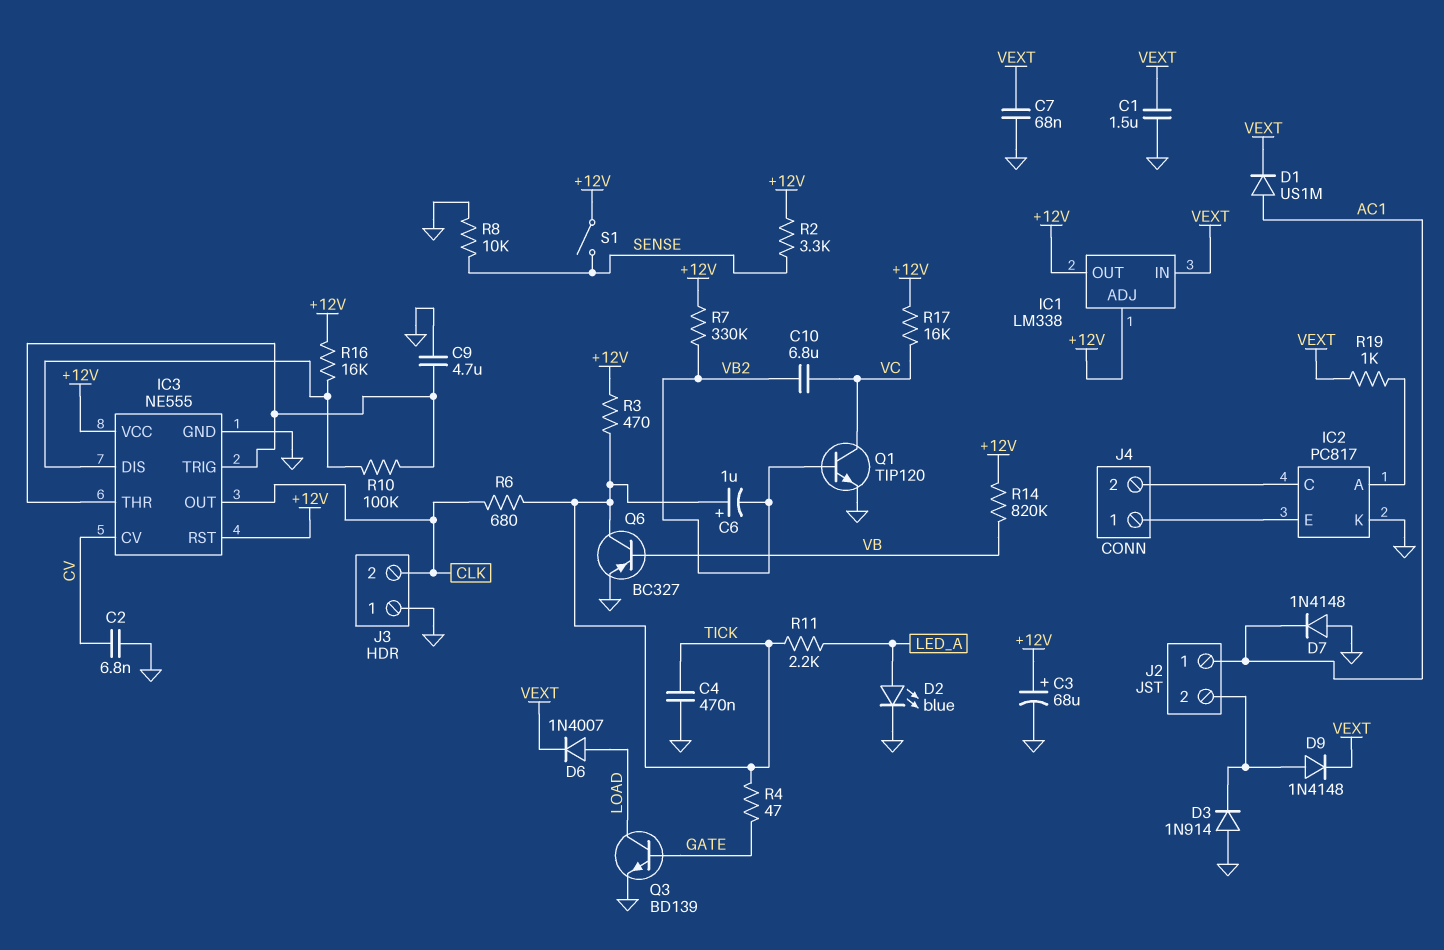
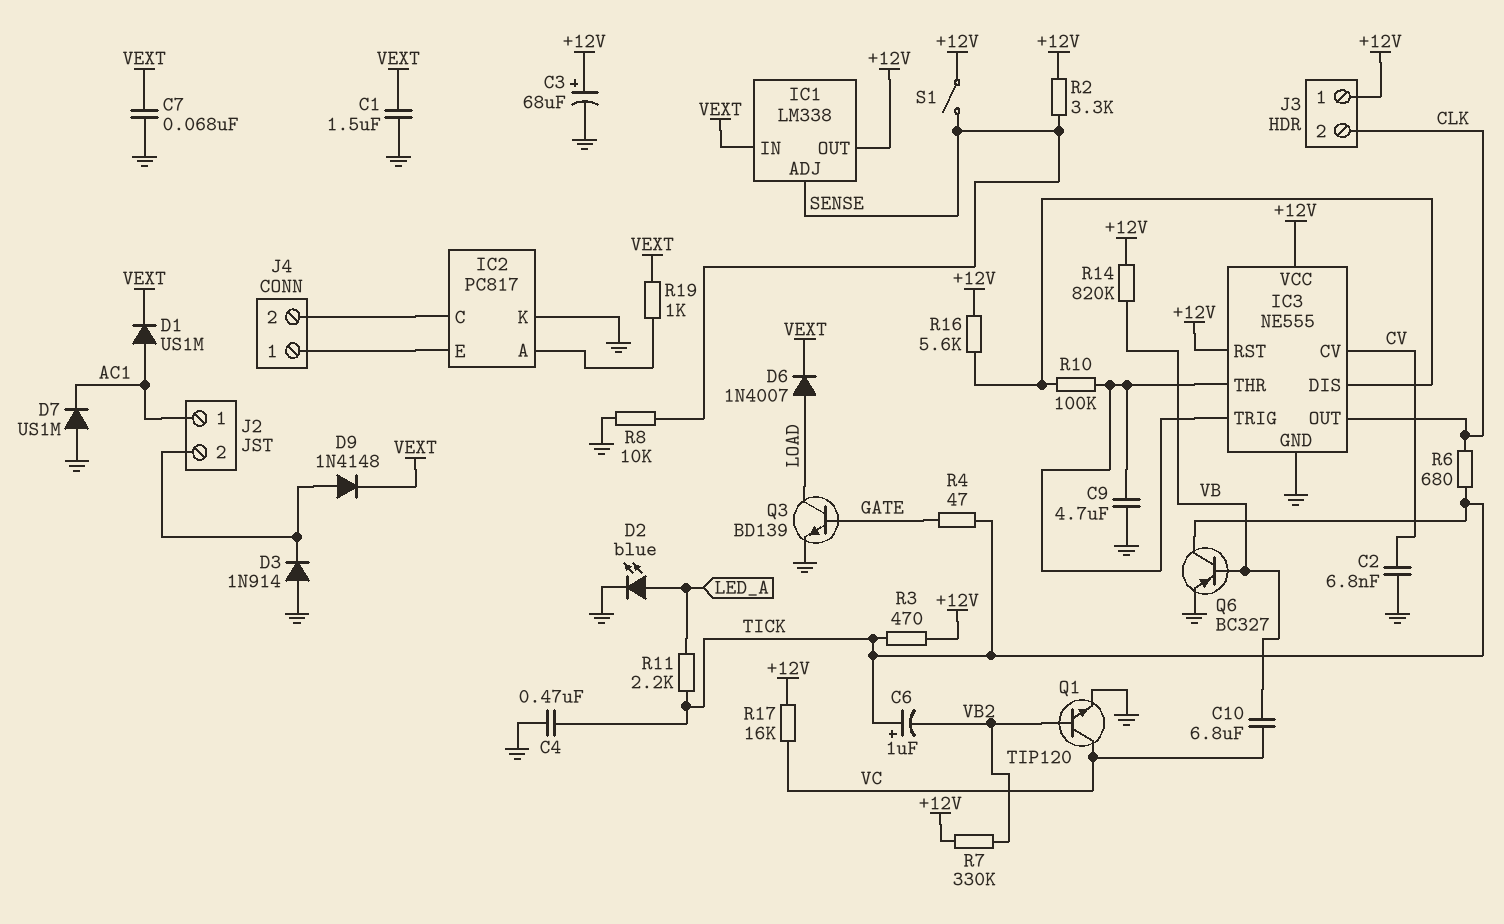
C10: 6.8uF (VB2, VC) -> 6.8uF (VB, VC)
D7: diode 1N4148 (A GND, K AC1) -> diode US1M (A GND, K AC1)
IC1 pin ADJ: +12V -> SENSE
J3 pin 1: GND -> +12V
R16: 16k (+12V, IC3/DIS) -> 5.6k (+12V, IC3/DIS)

